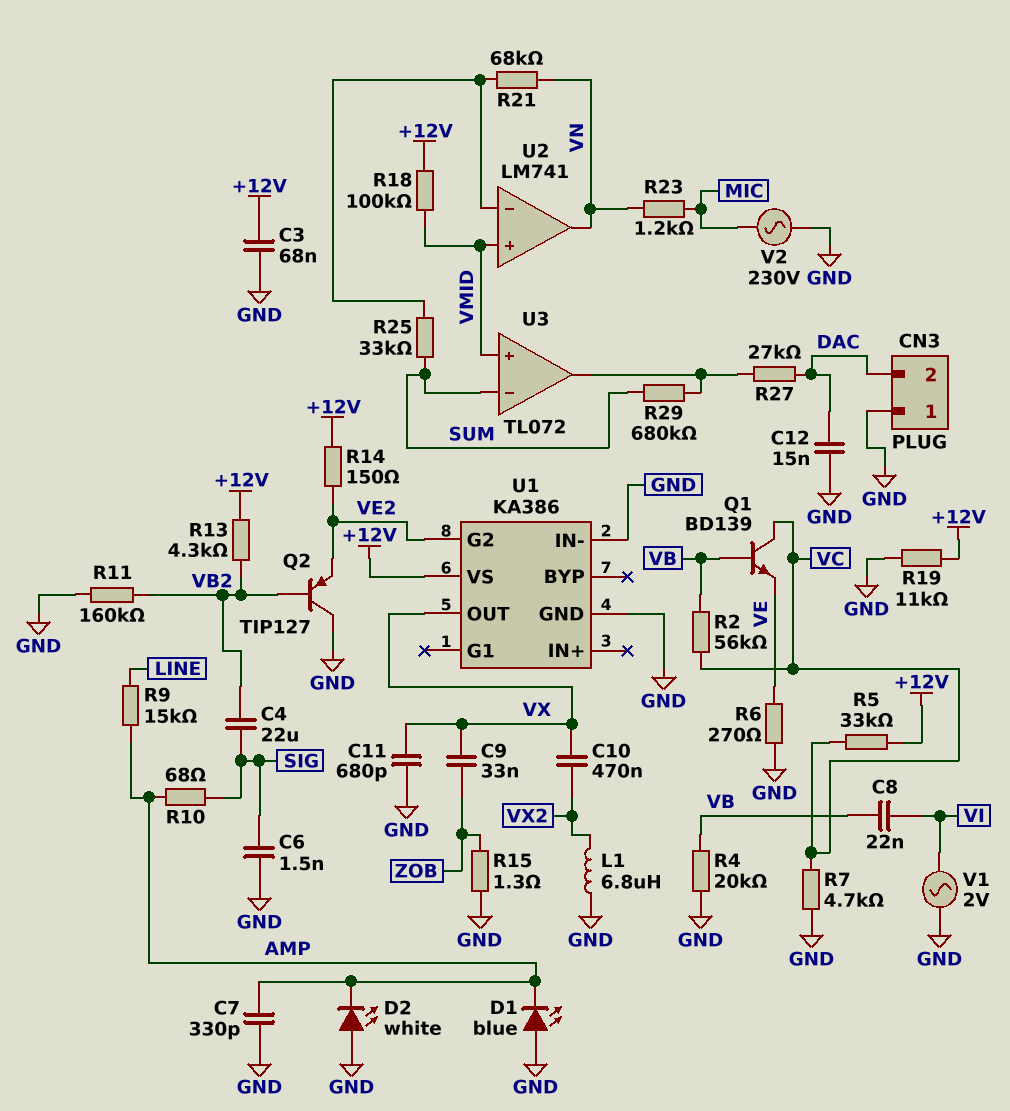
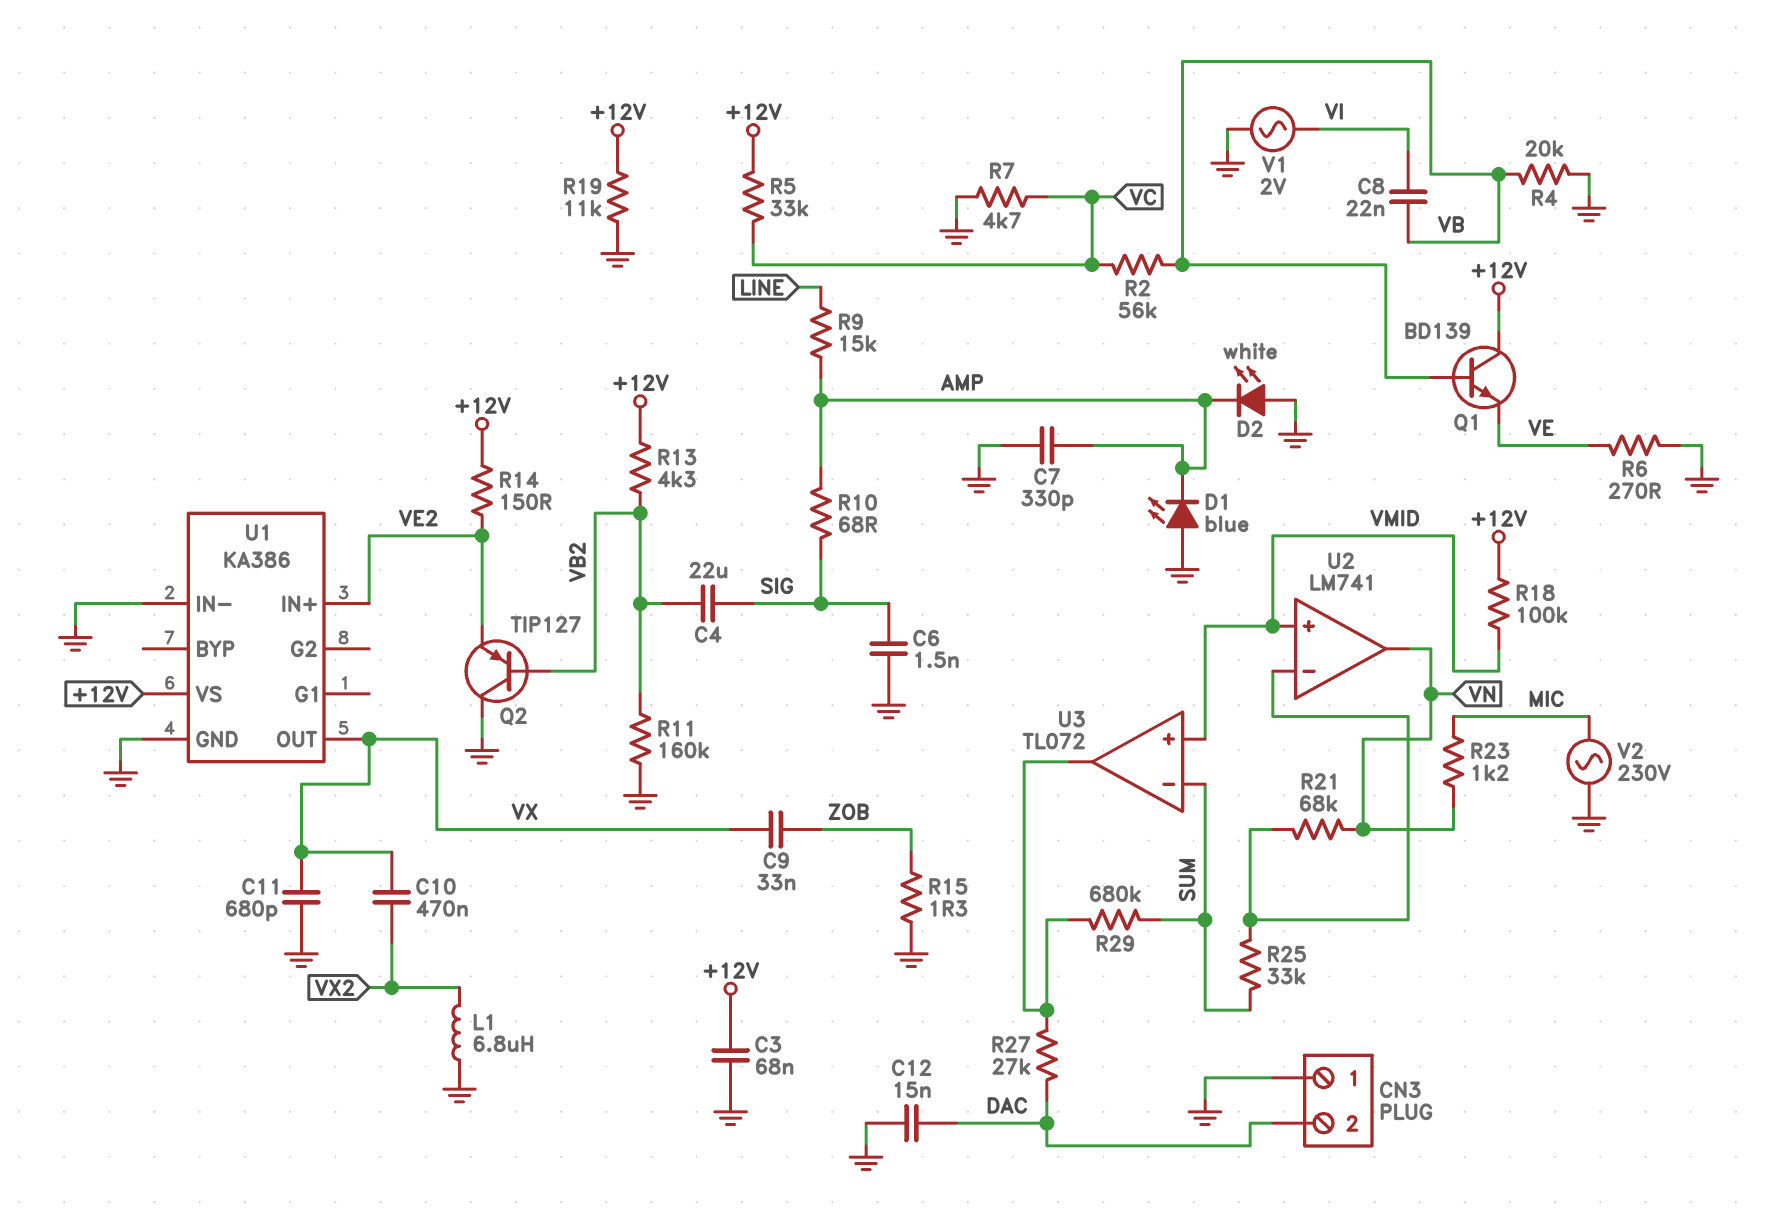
Q1: NPN BD139 (B VB, C VC, E VE) -> NPN BD139 (B VB, C +12V, E VE)
U1 pin G2: VE2 -> none
U1 pin IN+: none -> VE2

